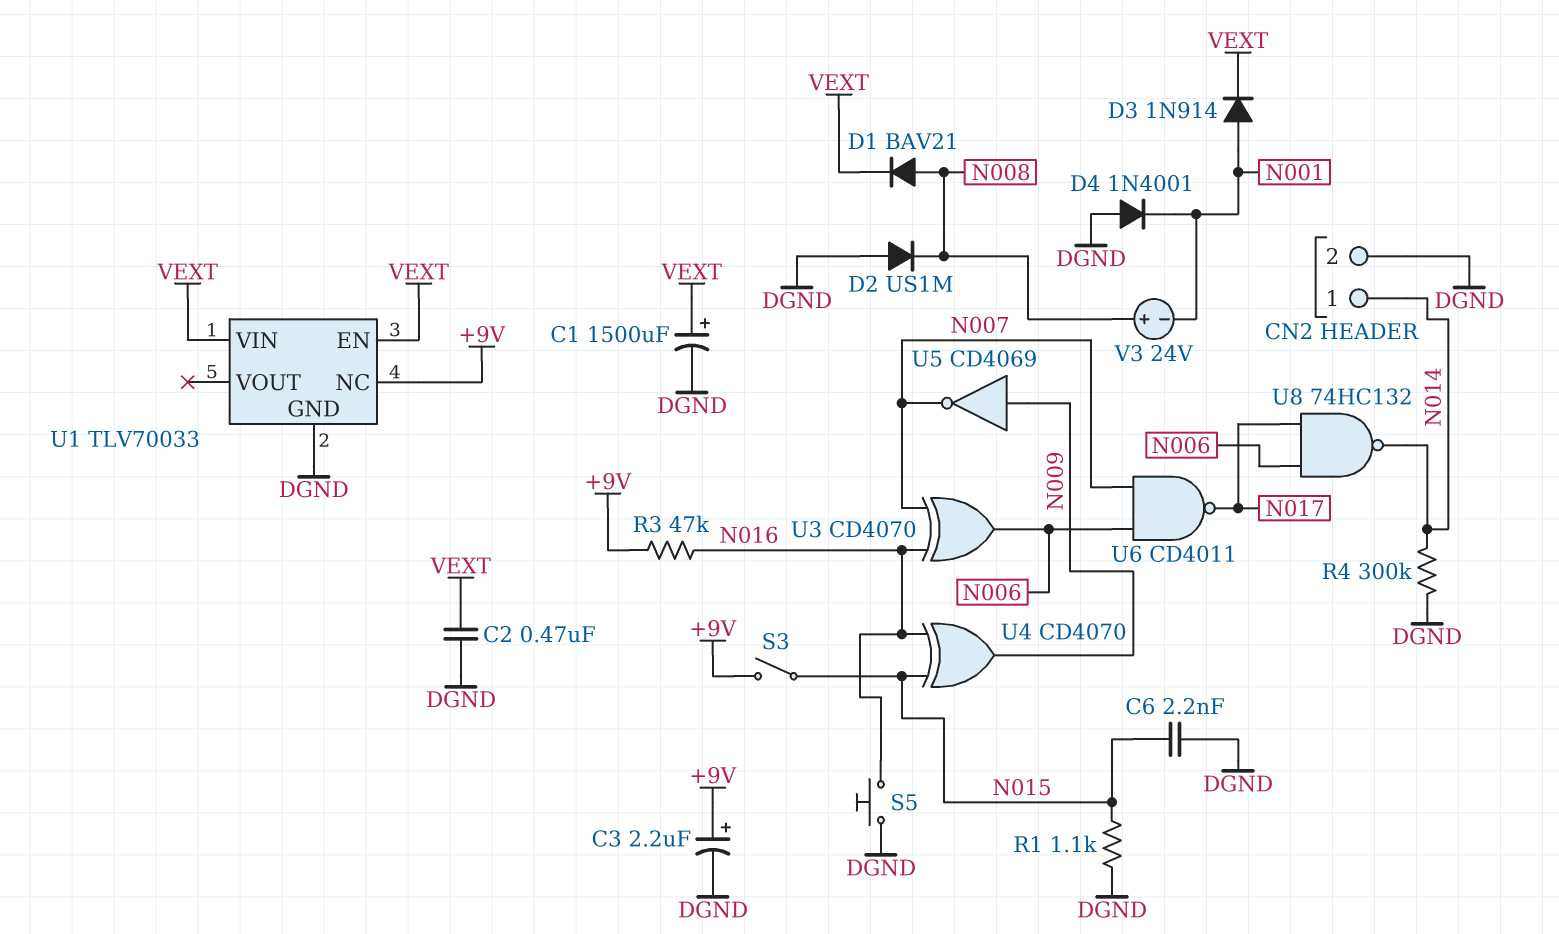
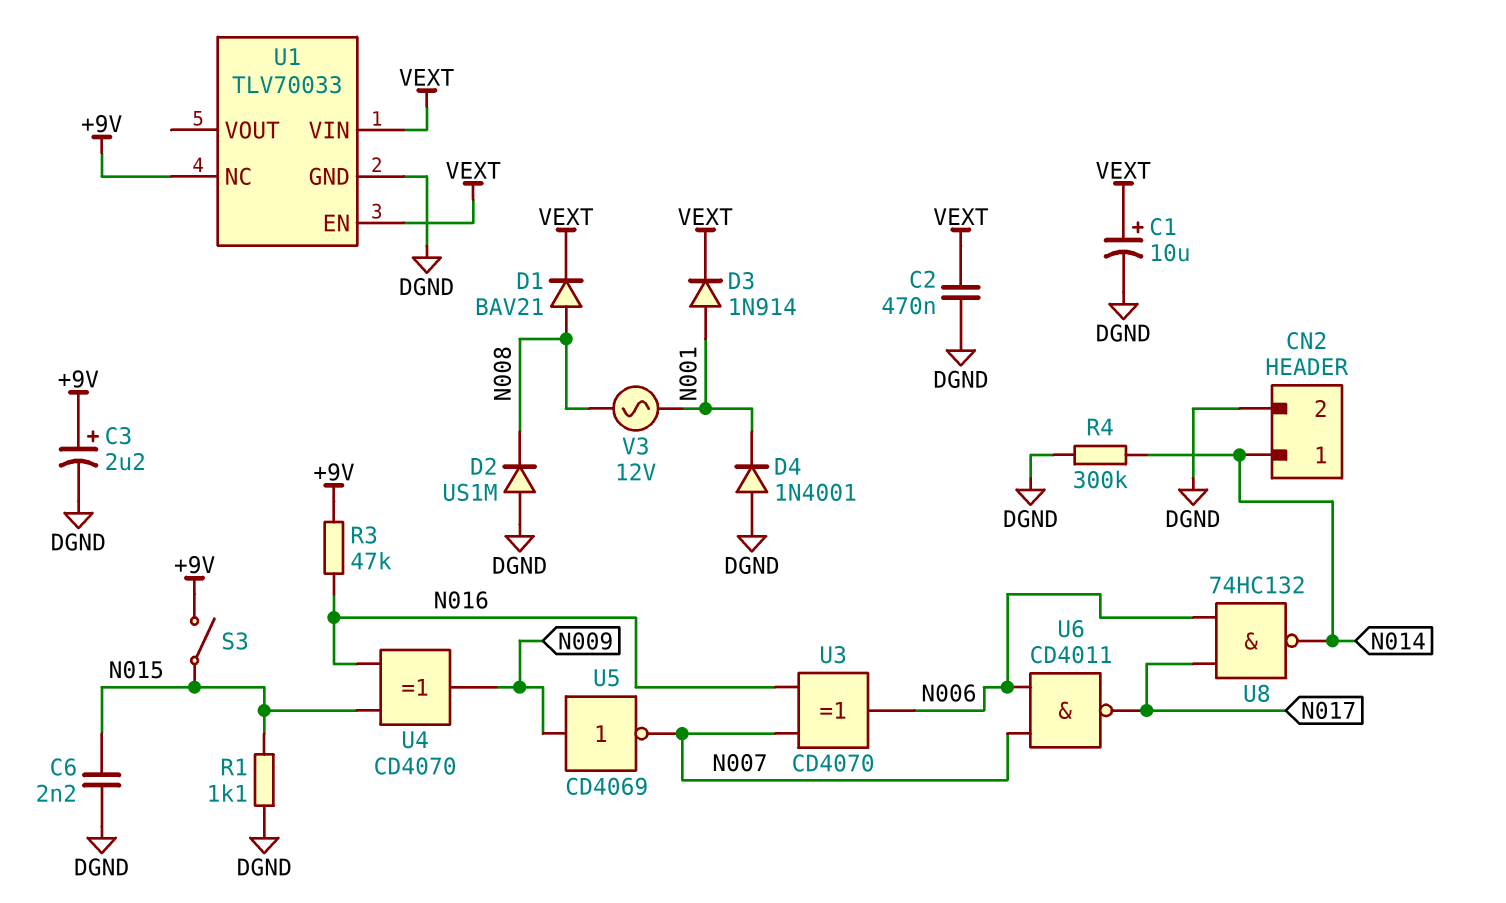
C1: 1500uF (plus VEXT, minus DGND) -> 10uF (plus VEXT, minus DGND)
S5: button (DGND, N016) -> none
V3: 24V (plus N008, minus N001) -> AC 12V (N001, N008)

